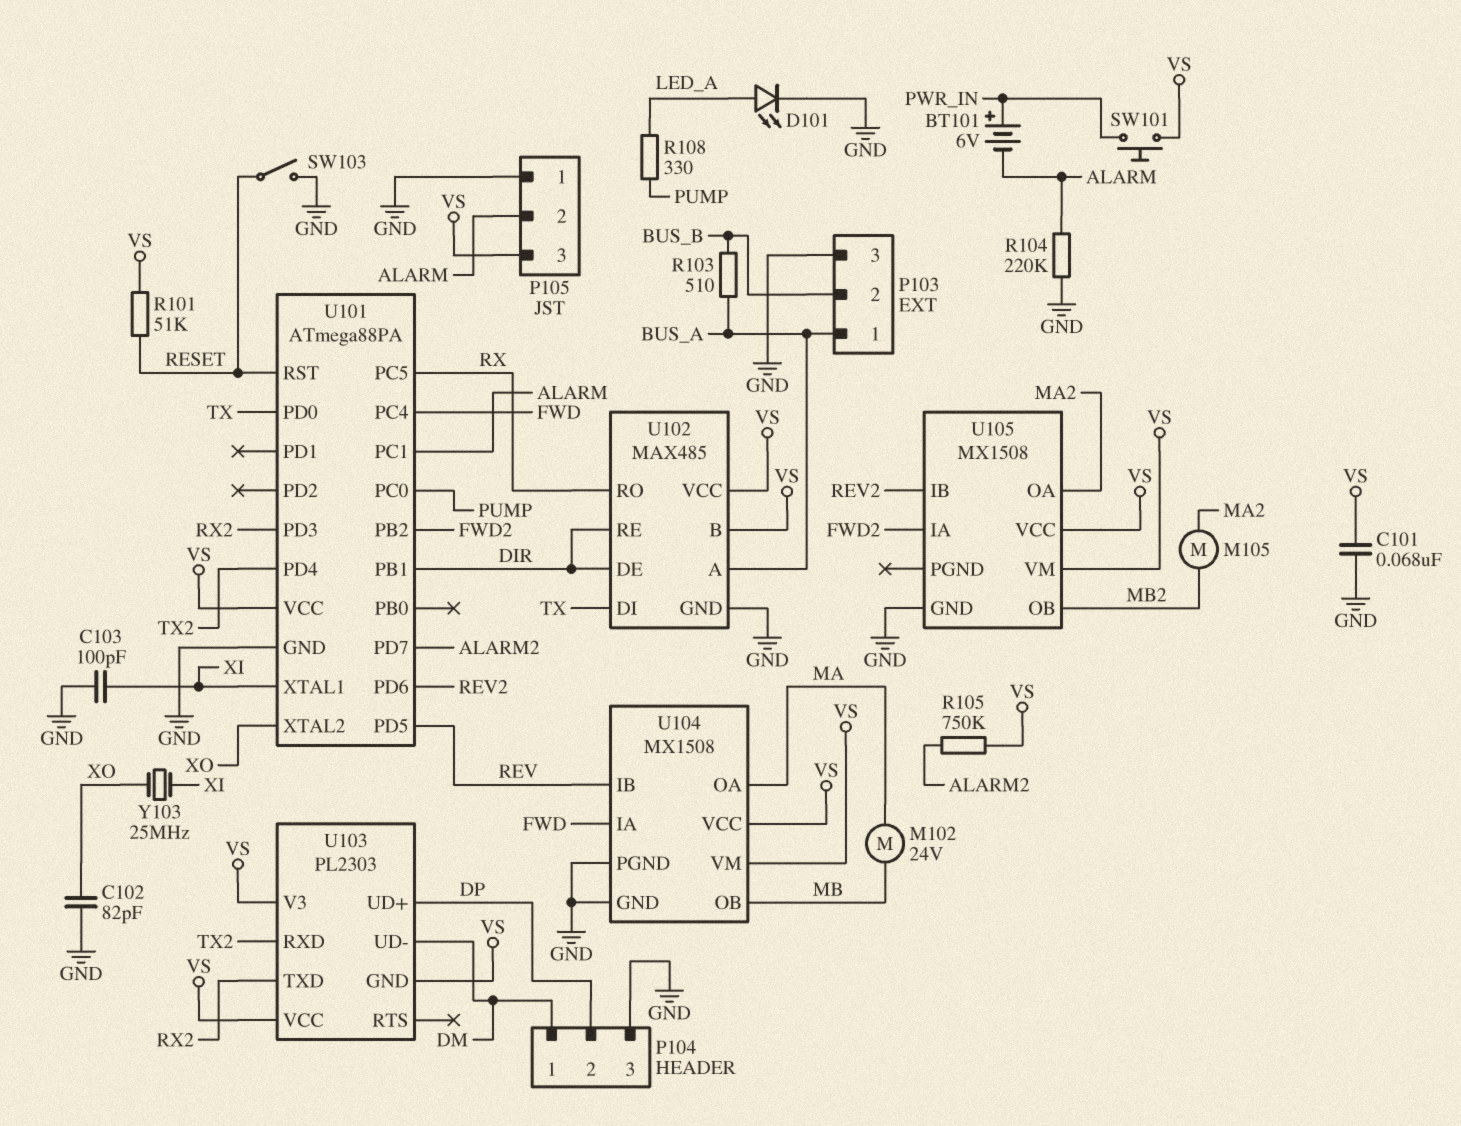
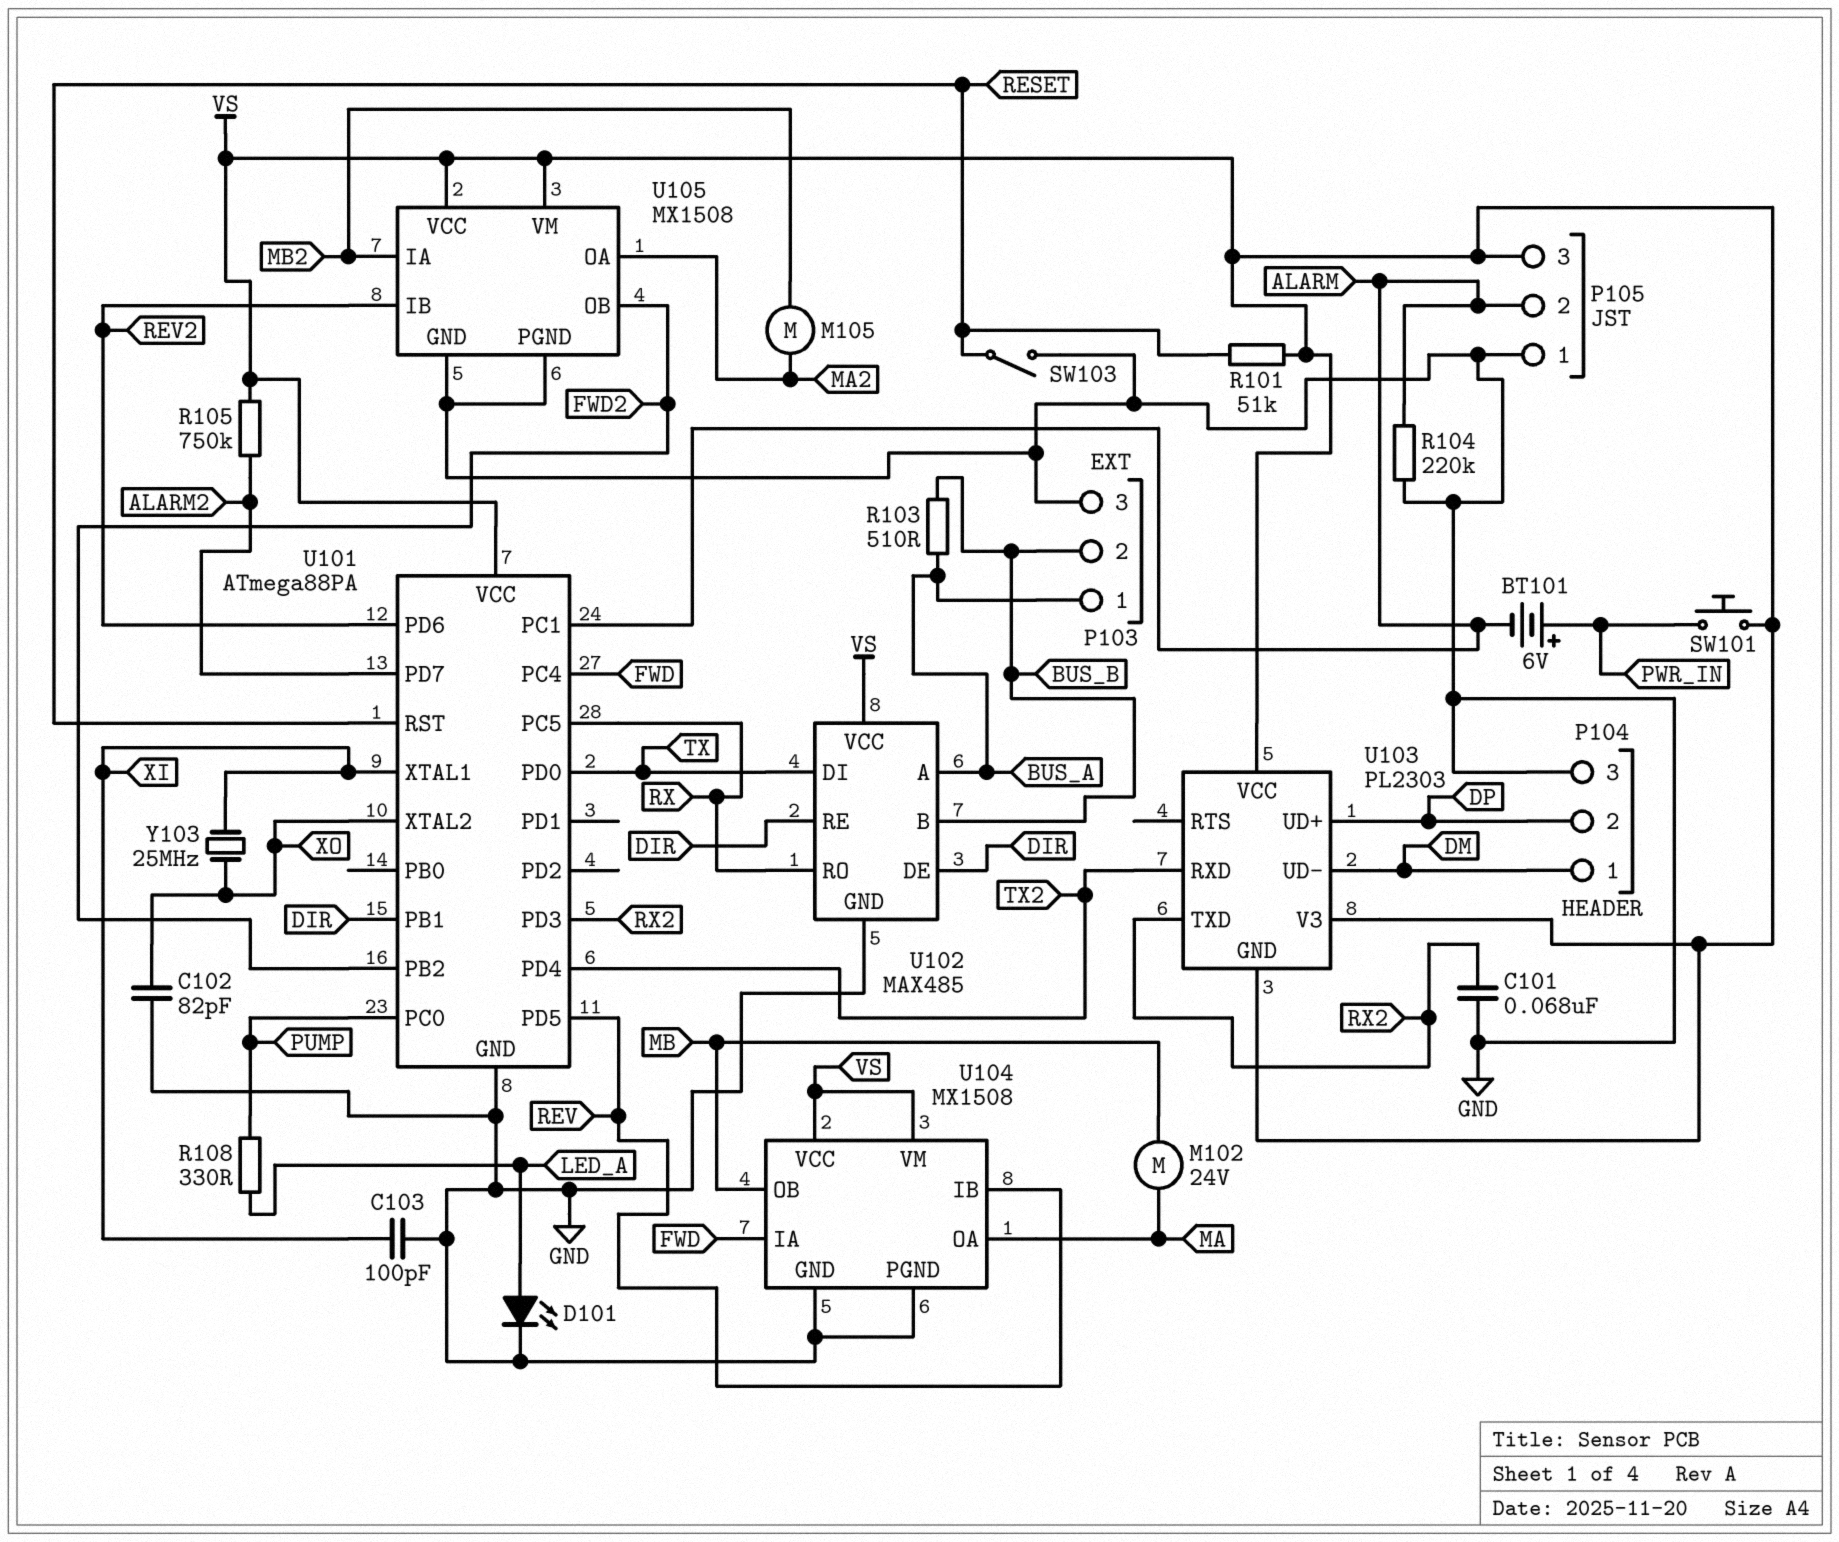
C101: 68nF (GND, VS) -> 68nF (GND, RX2)
U102 pin B: VS -> BUS_B
U105 pin IA: FWD2 -> MB2
U105 pin OB: MB2 -> FWD2
U105 pin PGND: none -> GND

